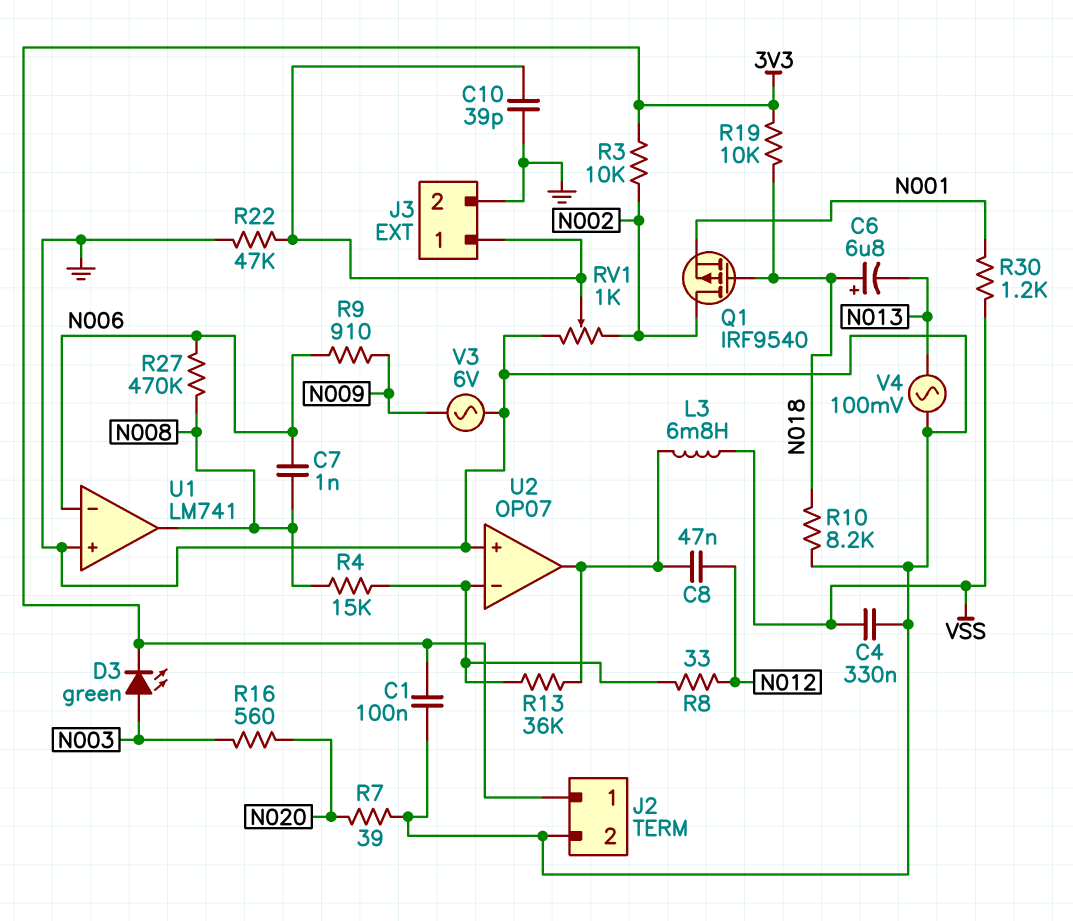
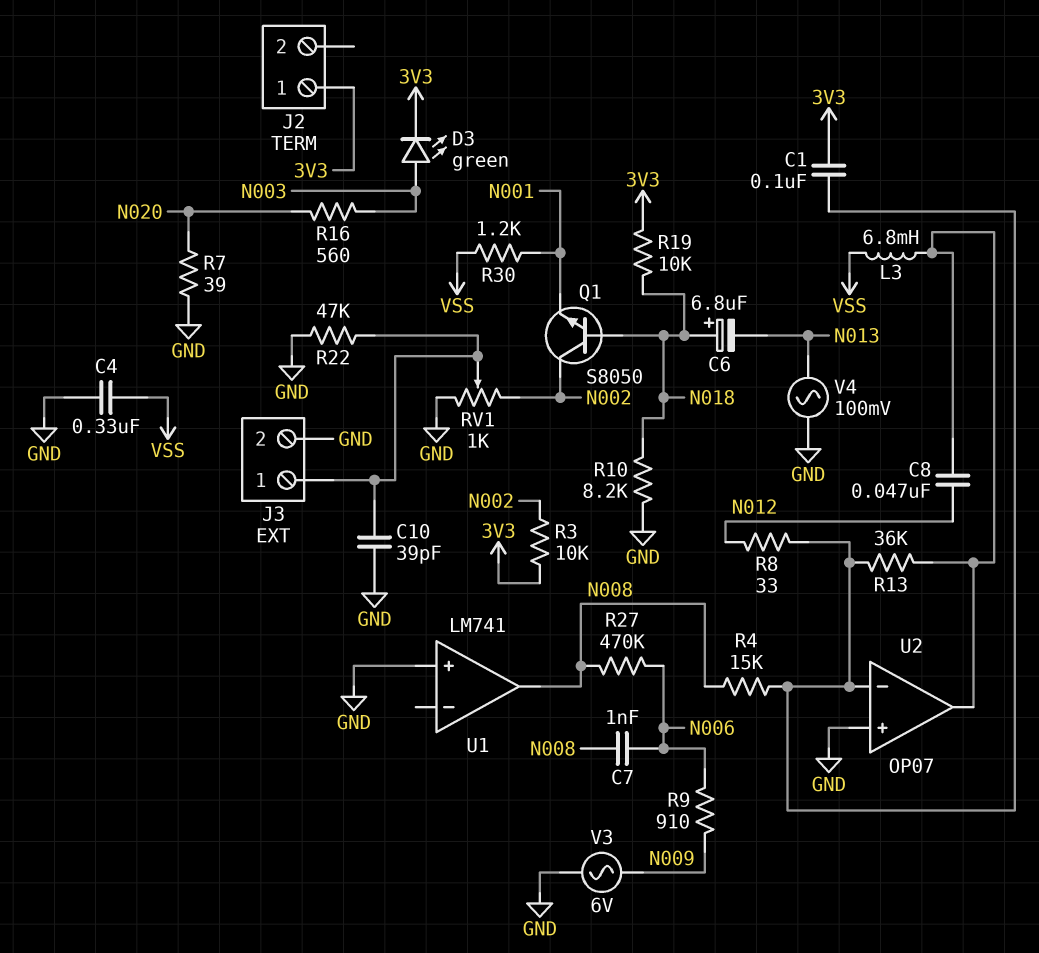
C1: 100nF (3V3, GND) -> 100nF (3V3, U2/in-)
J2 pin 2: GND -> none
Q1: PMOS IRF9540 (G N018, D N002, S N001) -> NPN S8050 (B N018, C N002, E N001)
U1 pin in-: N006 -> none

